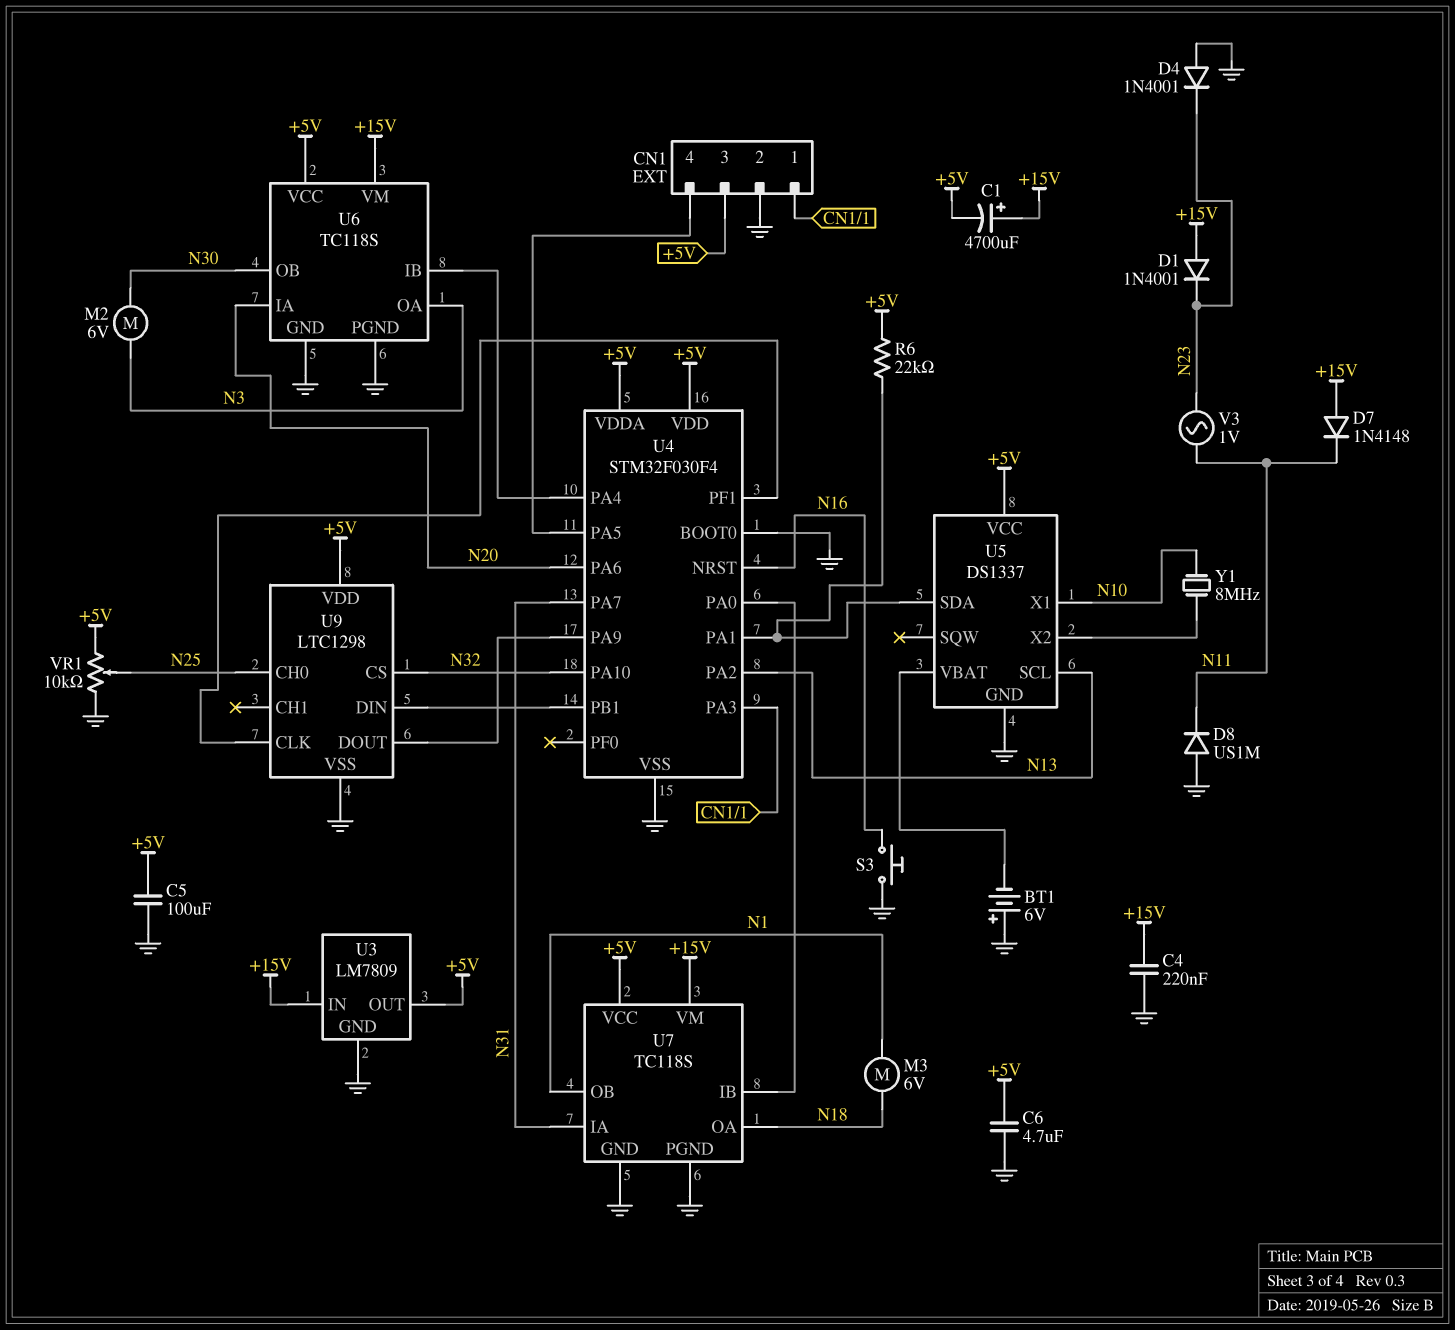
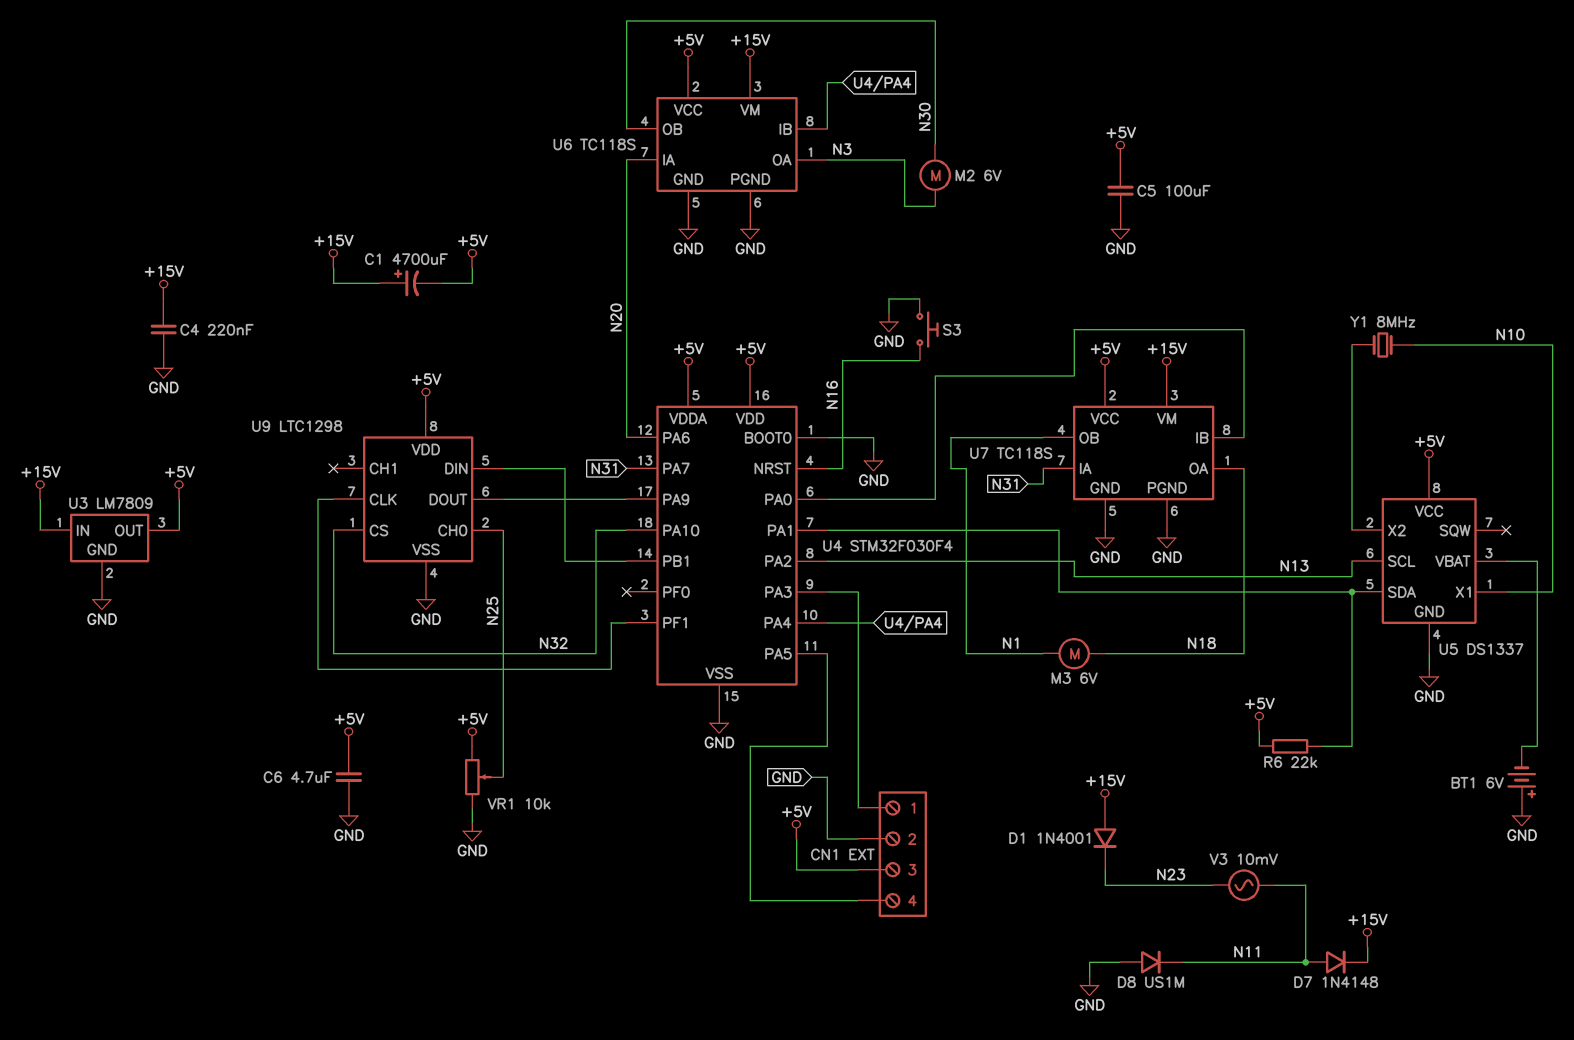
D4: diode 1N4001 (A GND, K N23) -> none
D7: diode 1N4148 (A +15V, K N11) -> diode 1N4148 (A N11, K +15V)
V3: AC 1V (N11, N23) -> AC 10mV (N11, N23)

